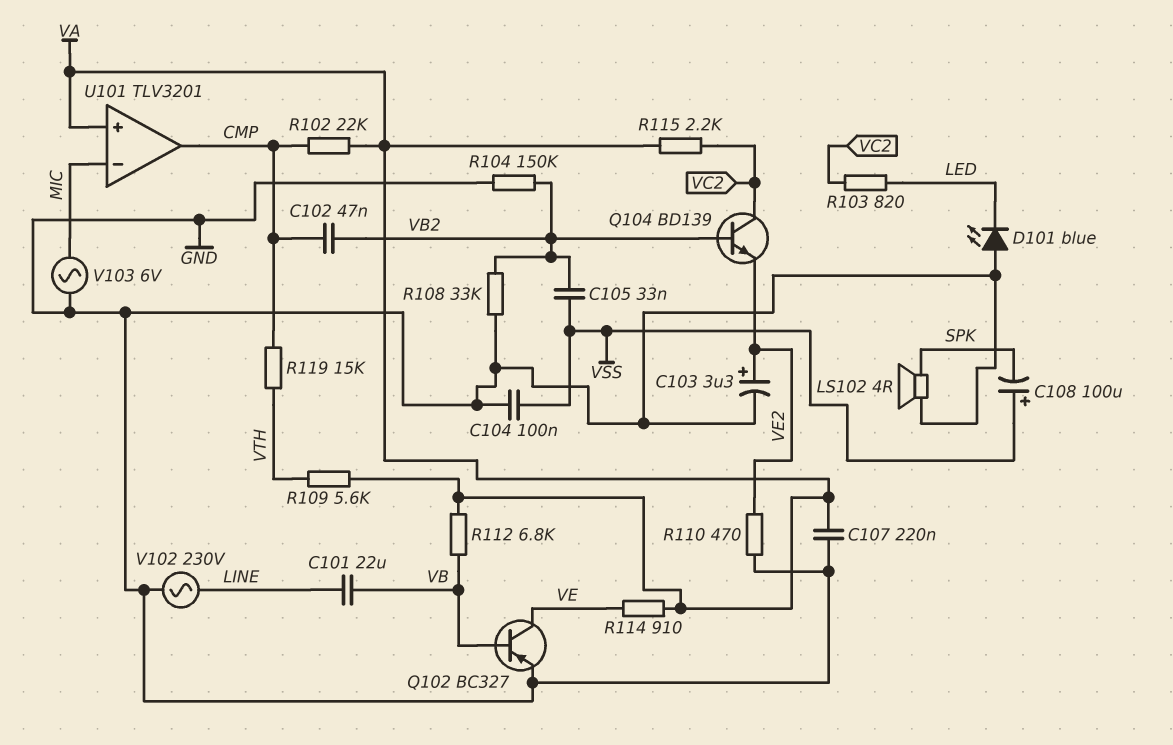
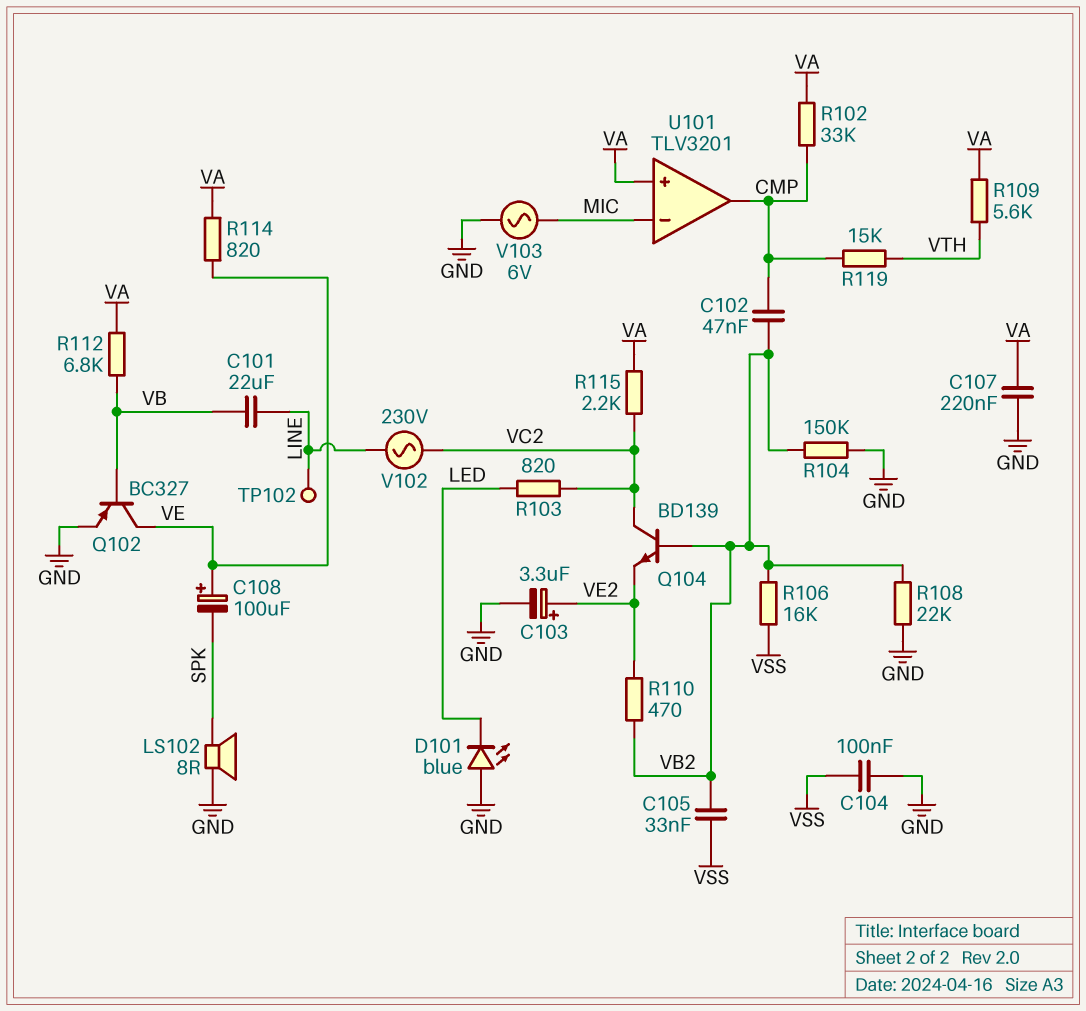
C108: 100uF (plus VSS, minus SPK) -> 100uF (plus VE, minus SPK)
LS102: speaker 4R (GND, SPK) -> speaker 8R (GND, SPK)
R102: 22k (CMP, VA) -> 33k (CMP, VA)
R106: none -> 16k (VB2, VSS)
R108: 33k (GND, VB2) -> 22k (GND, VB2)
R110: 470 (GND, VE2) -> 470 (VB2, VE2)
R114: 910 (VA, VE) -> 820 (VA, VE)
TP102: none -> test point (LINE)
V102: AC 230V (GND, LINE) -> AC 230V (LINE, VC2)

